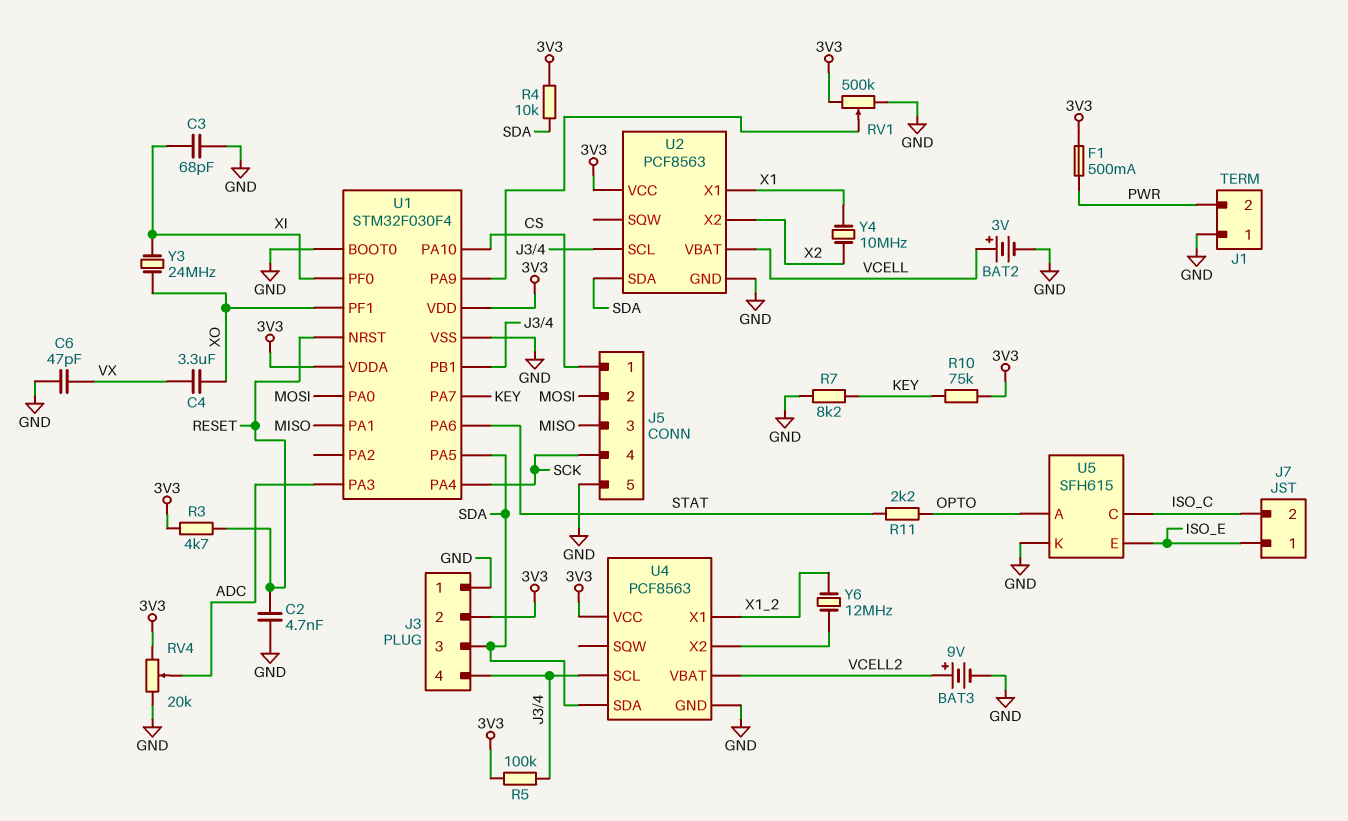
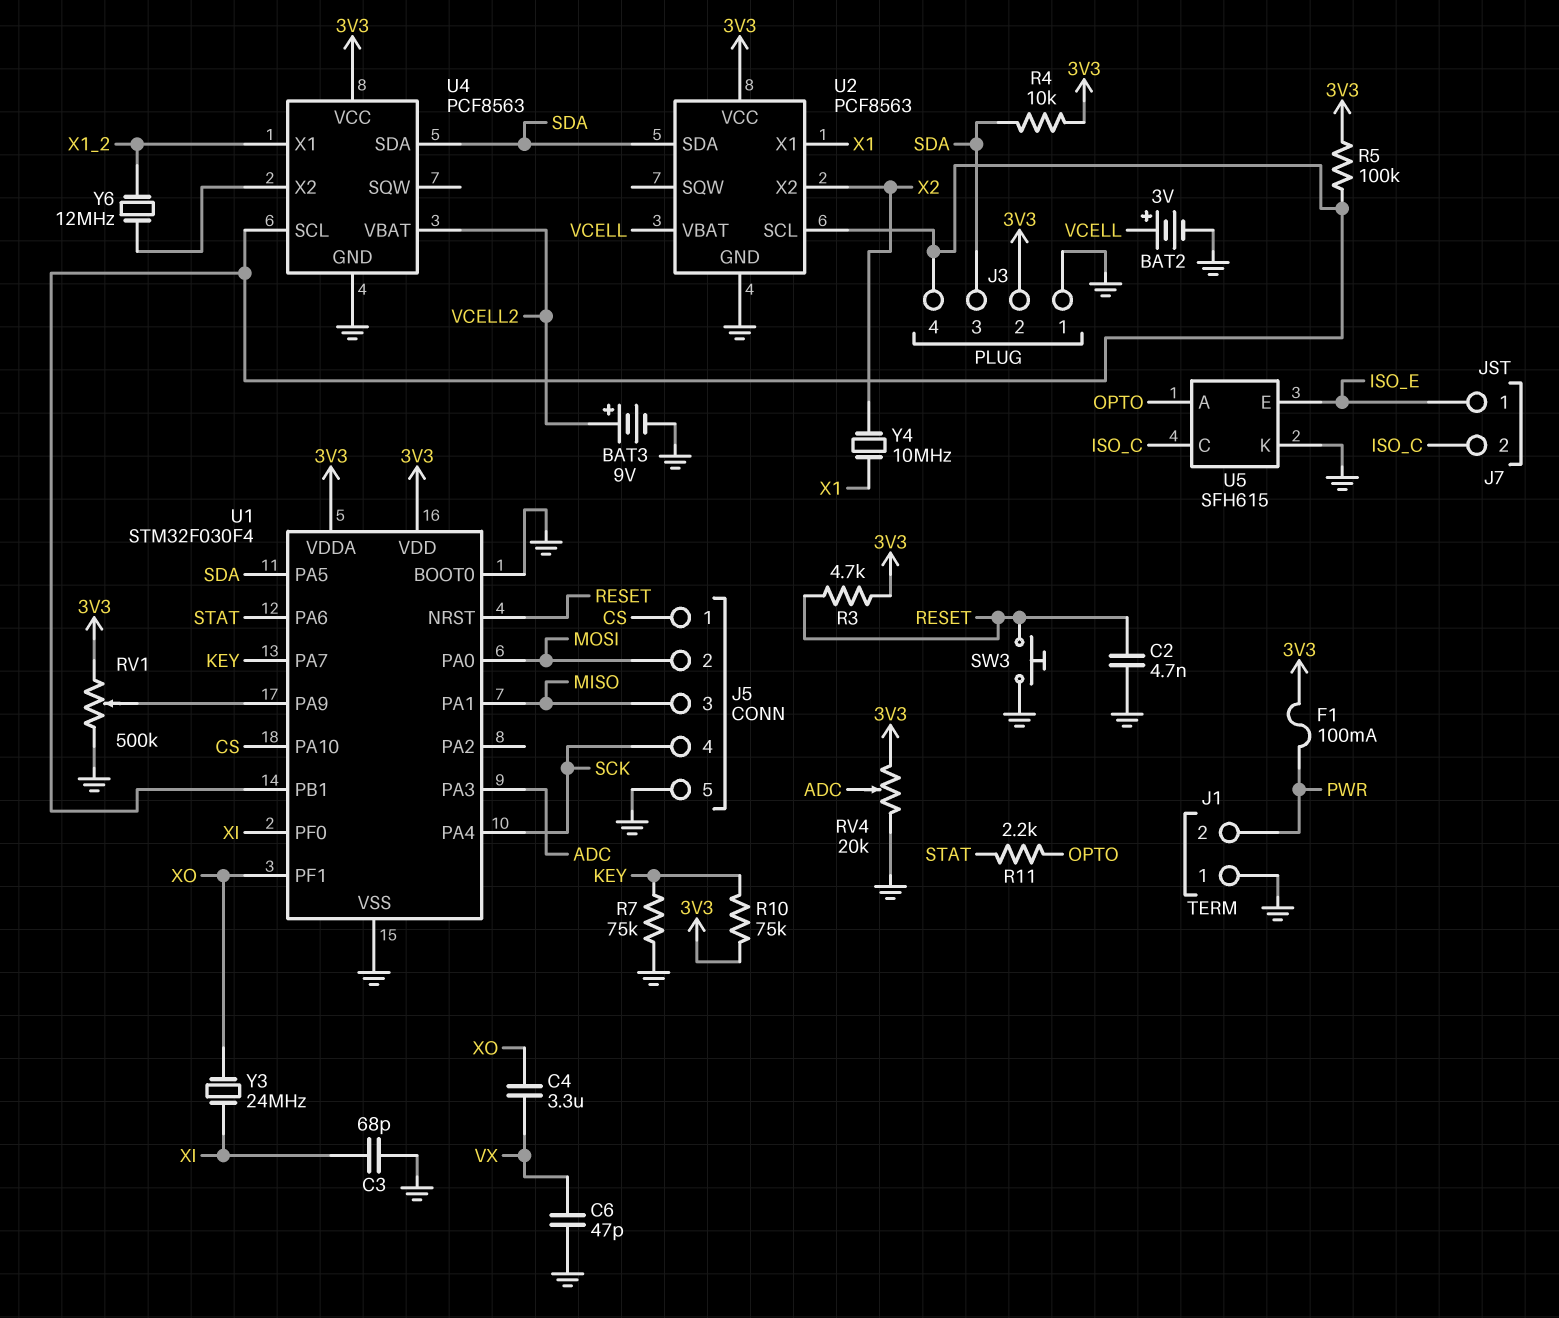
F1: 500mA (3V3, PWR) -> 100mA (3V3, PWR)
R7: 8.2k (GND, KEY) -> 75k (GND, KEY)
SW3: none -> button (GND, RESET)

